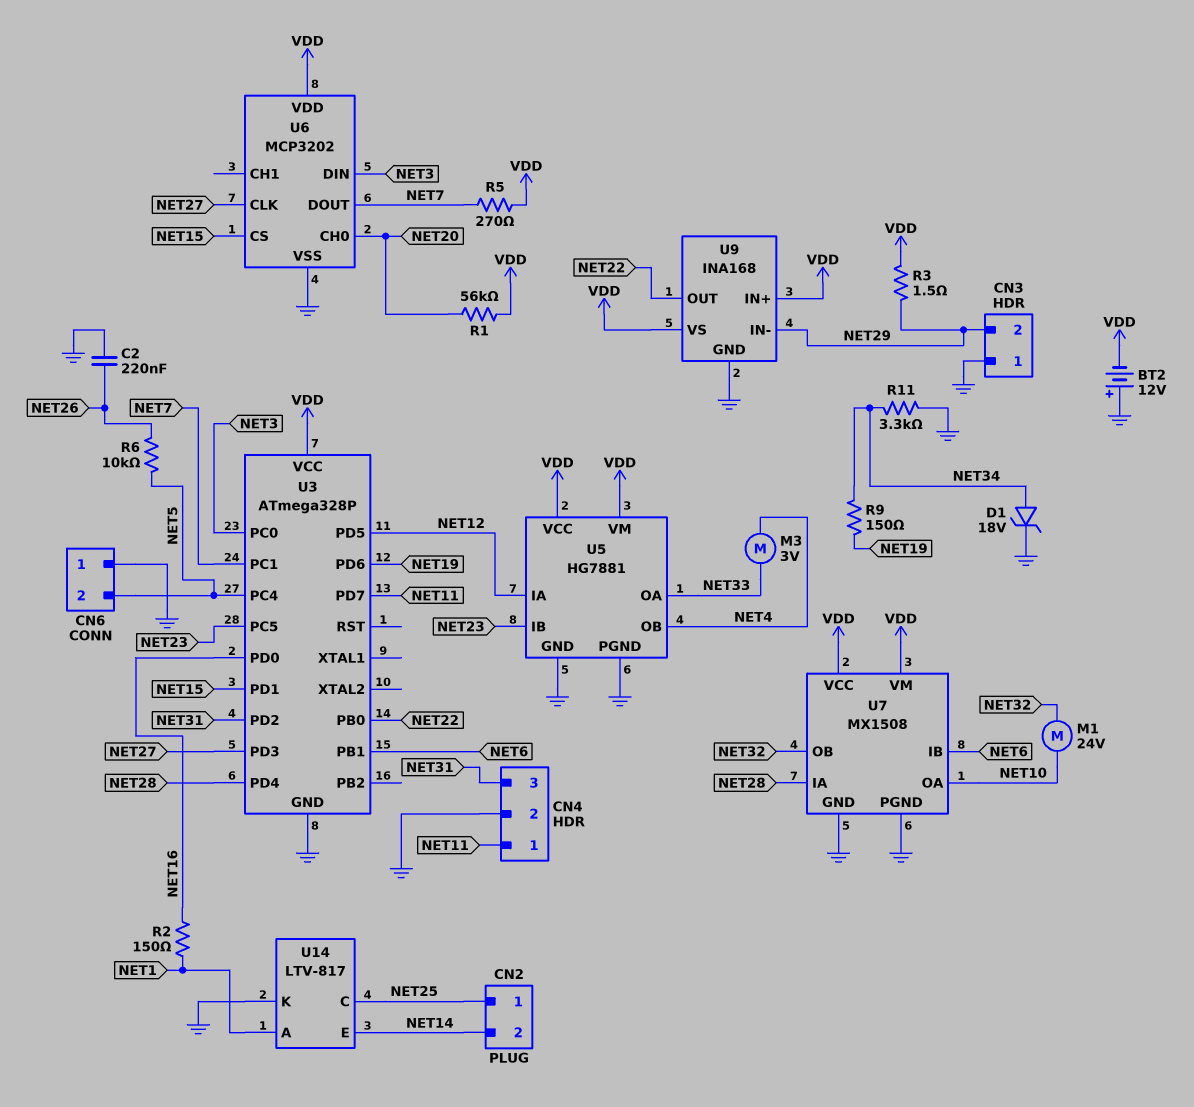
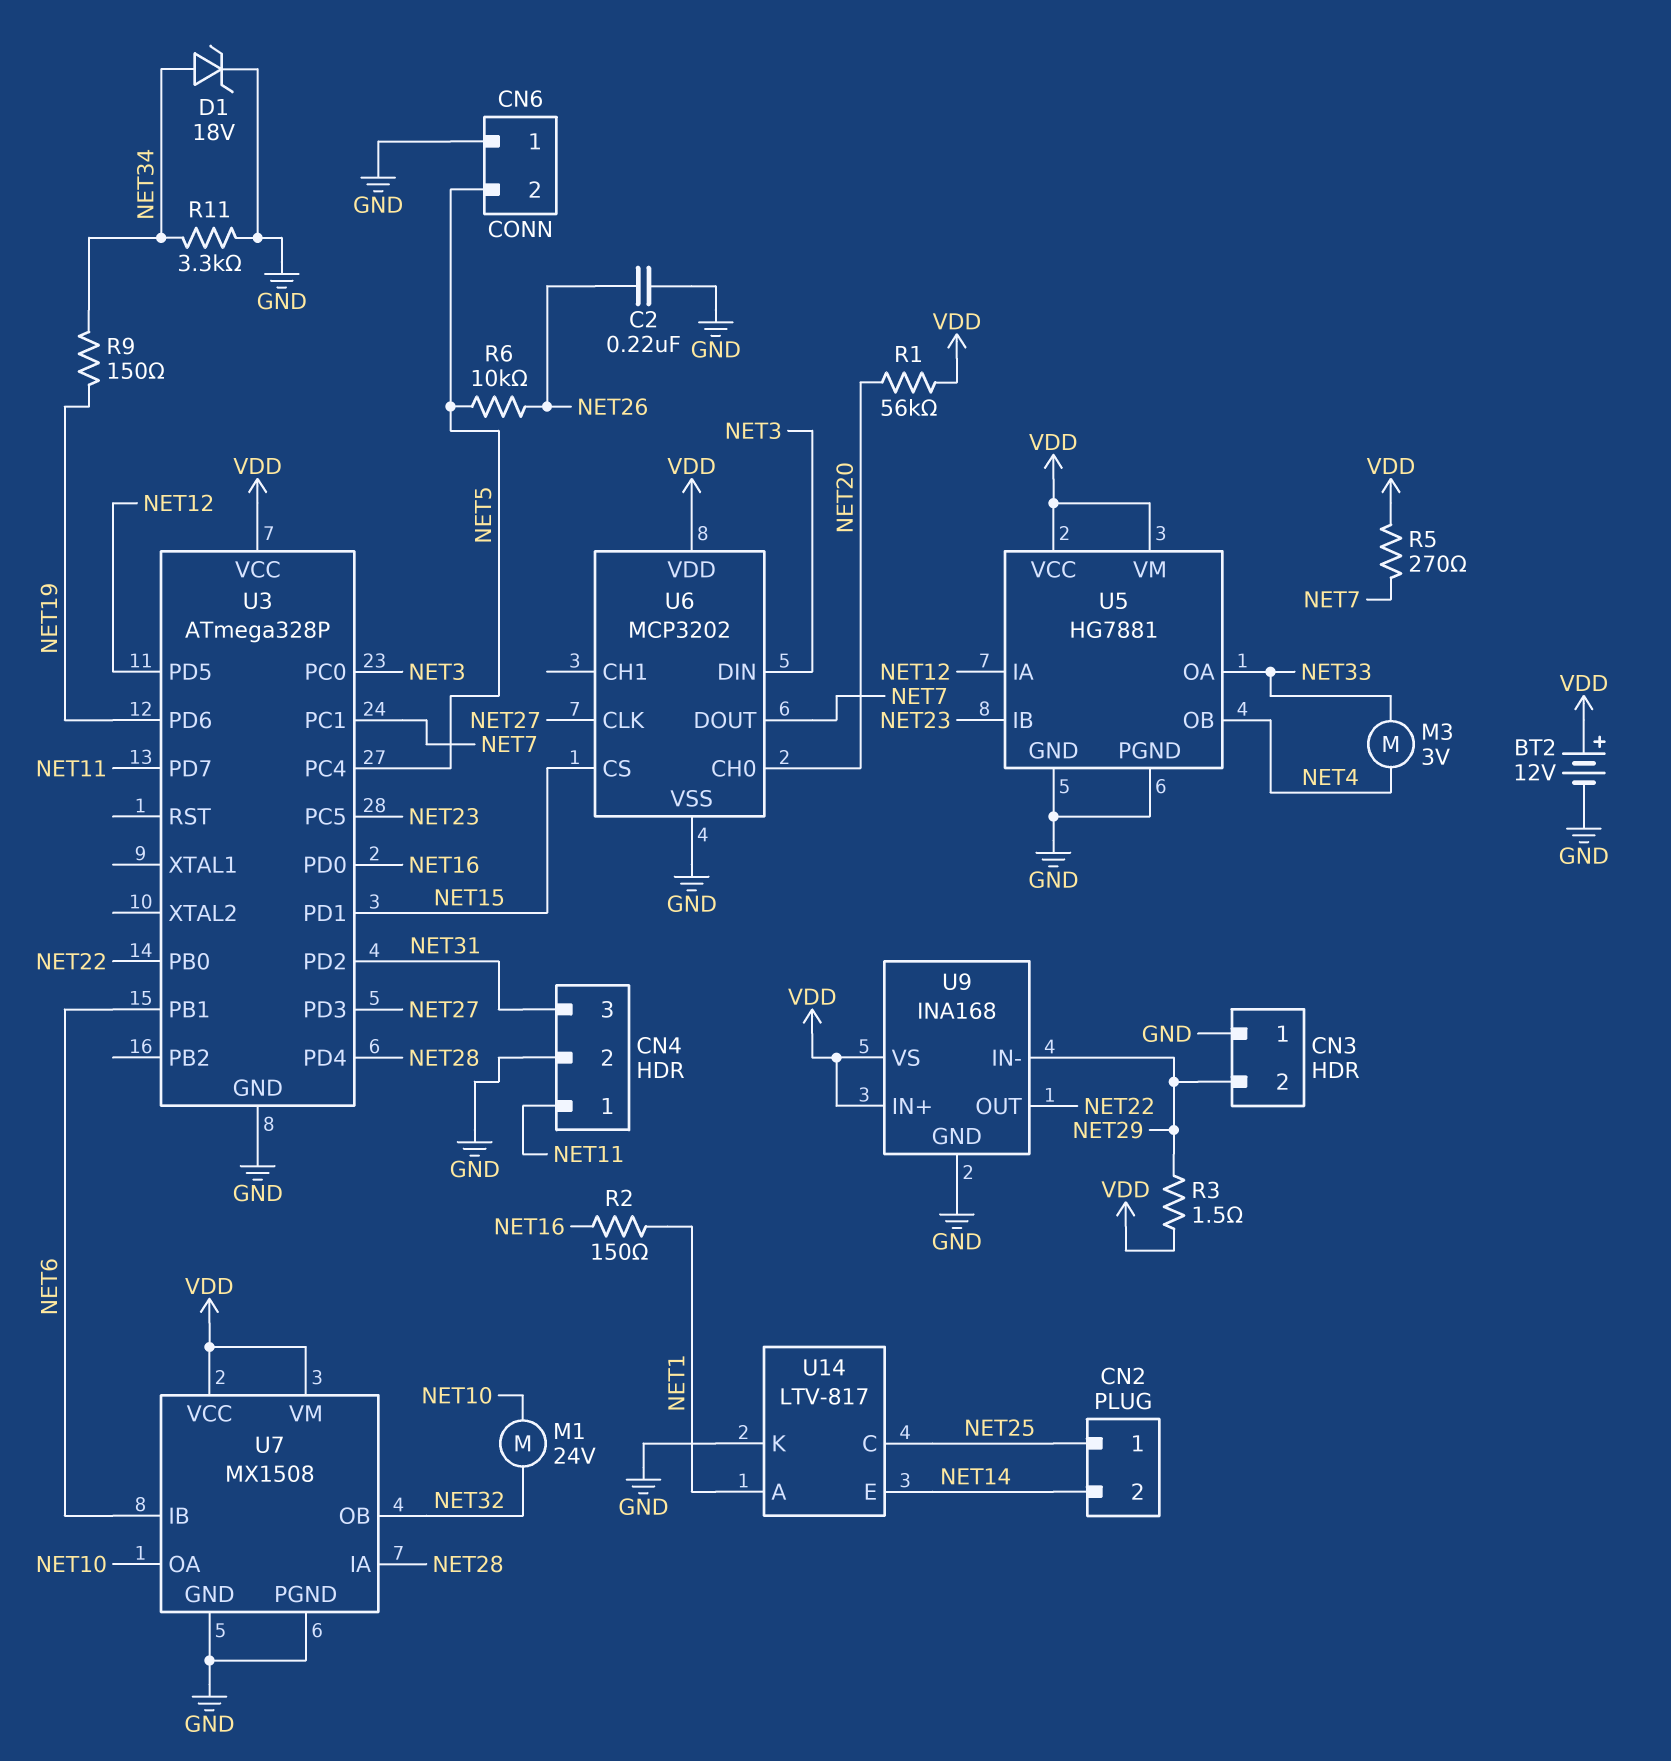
BT2: 12V (plus GND, minus VDD) -> 12V (plus VDD, minus GND)

